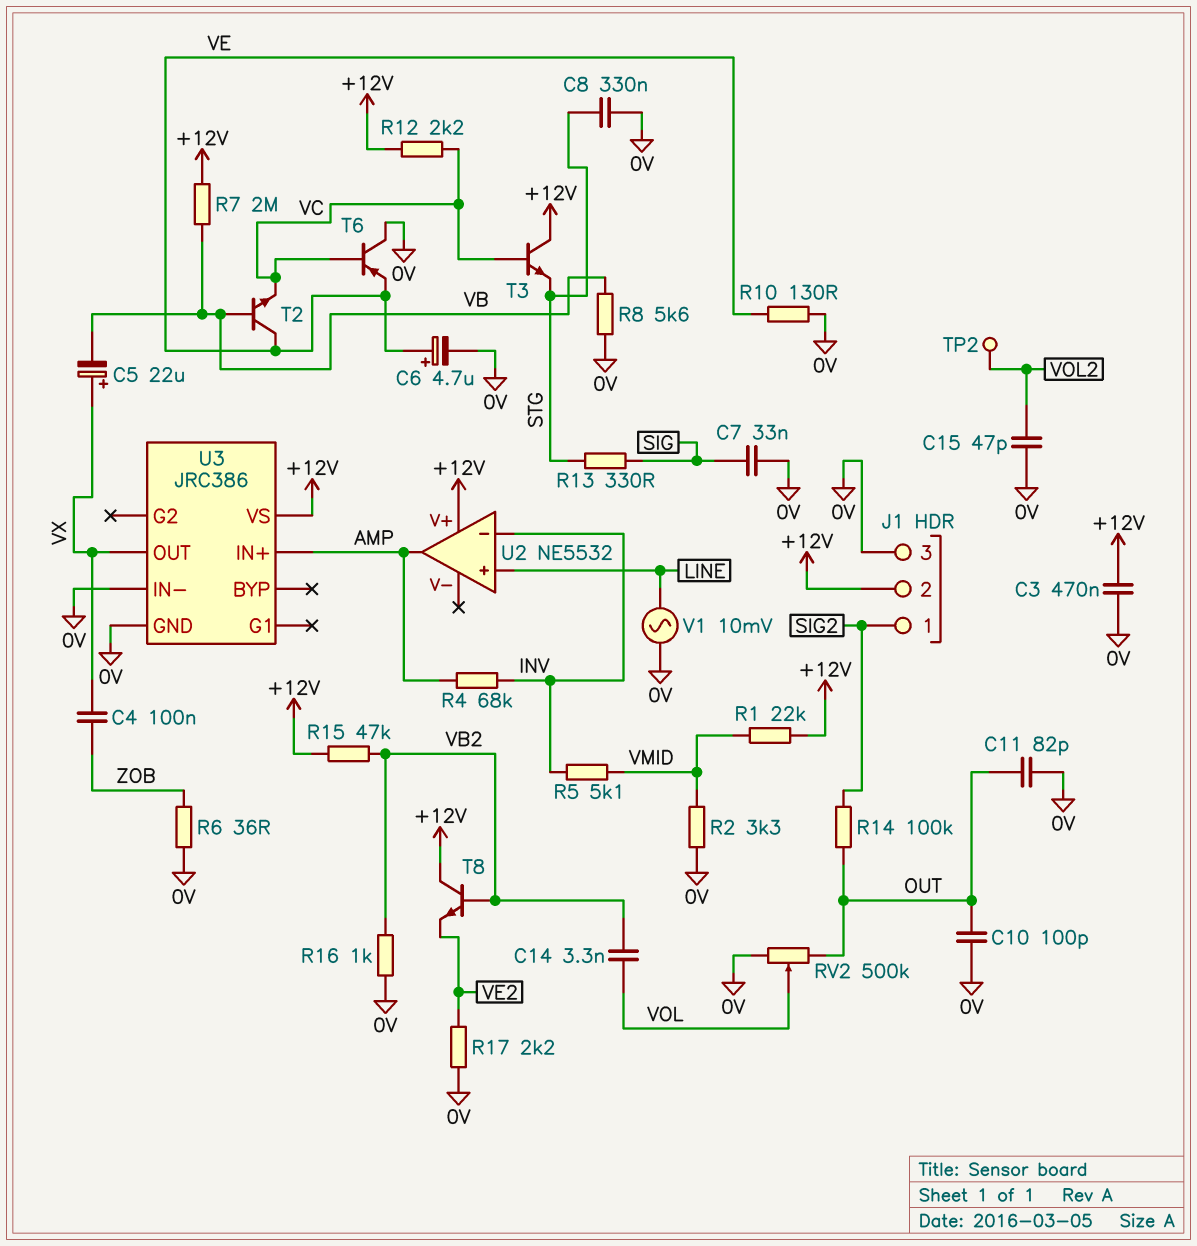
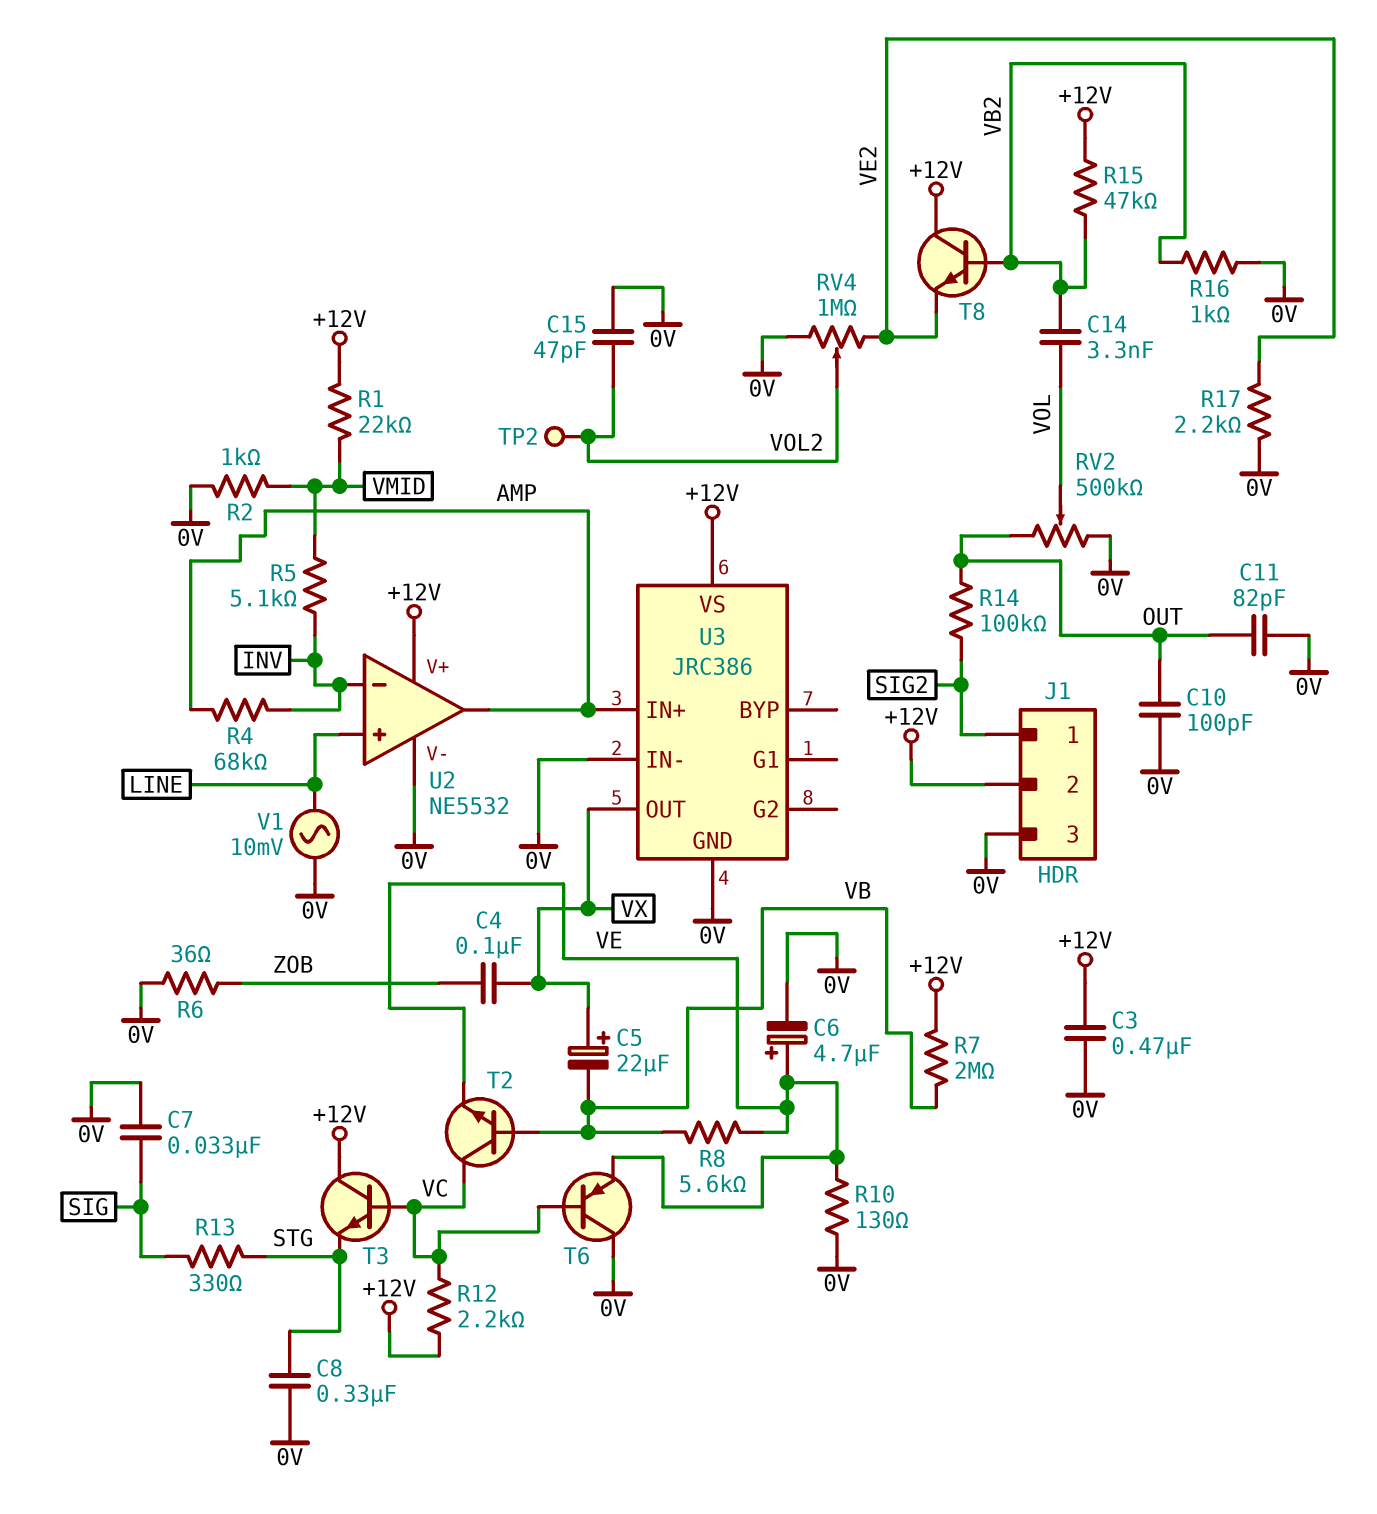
R2: 3.3k (0V, VMID) -> 1k (0V, VMID)
R8: 5.6k (0V, VB) -> 5.6k (VB, VE)
RV4: none -> 1M (0V, VE2, wiper VOL2)
T2: NPN (B VB, C VE, E VC) -> NPN (B VB, C VC, E VE)
U2 pin V-: none -> 0V

